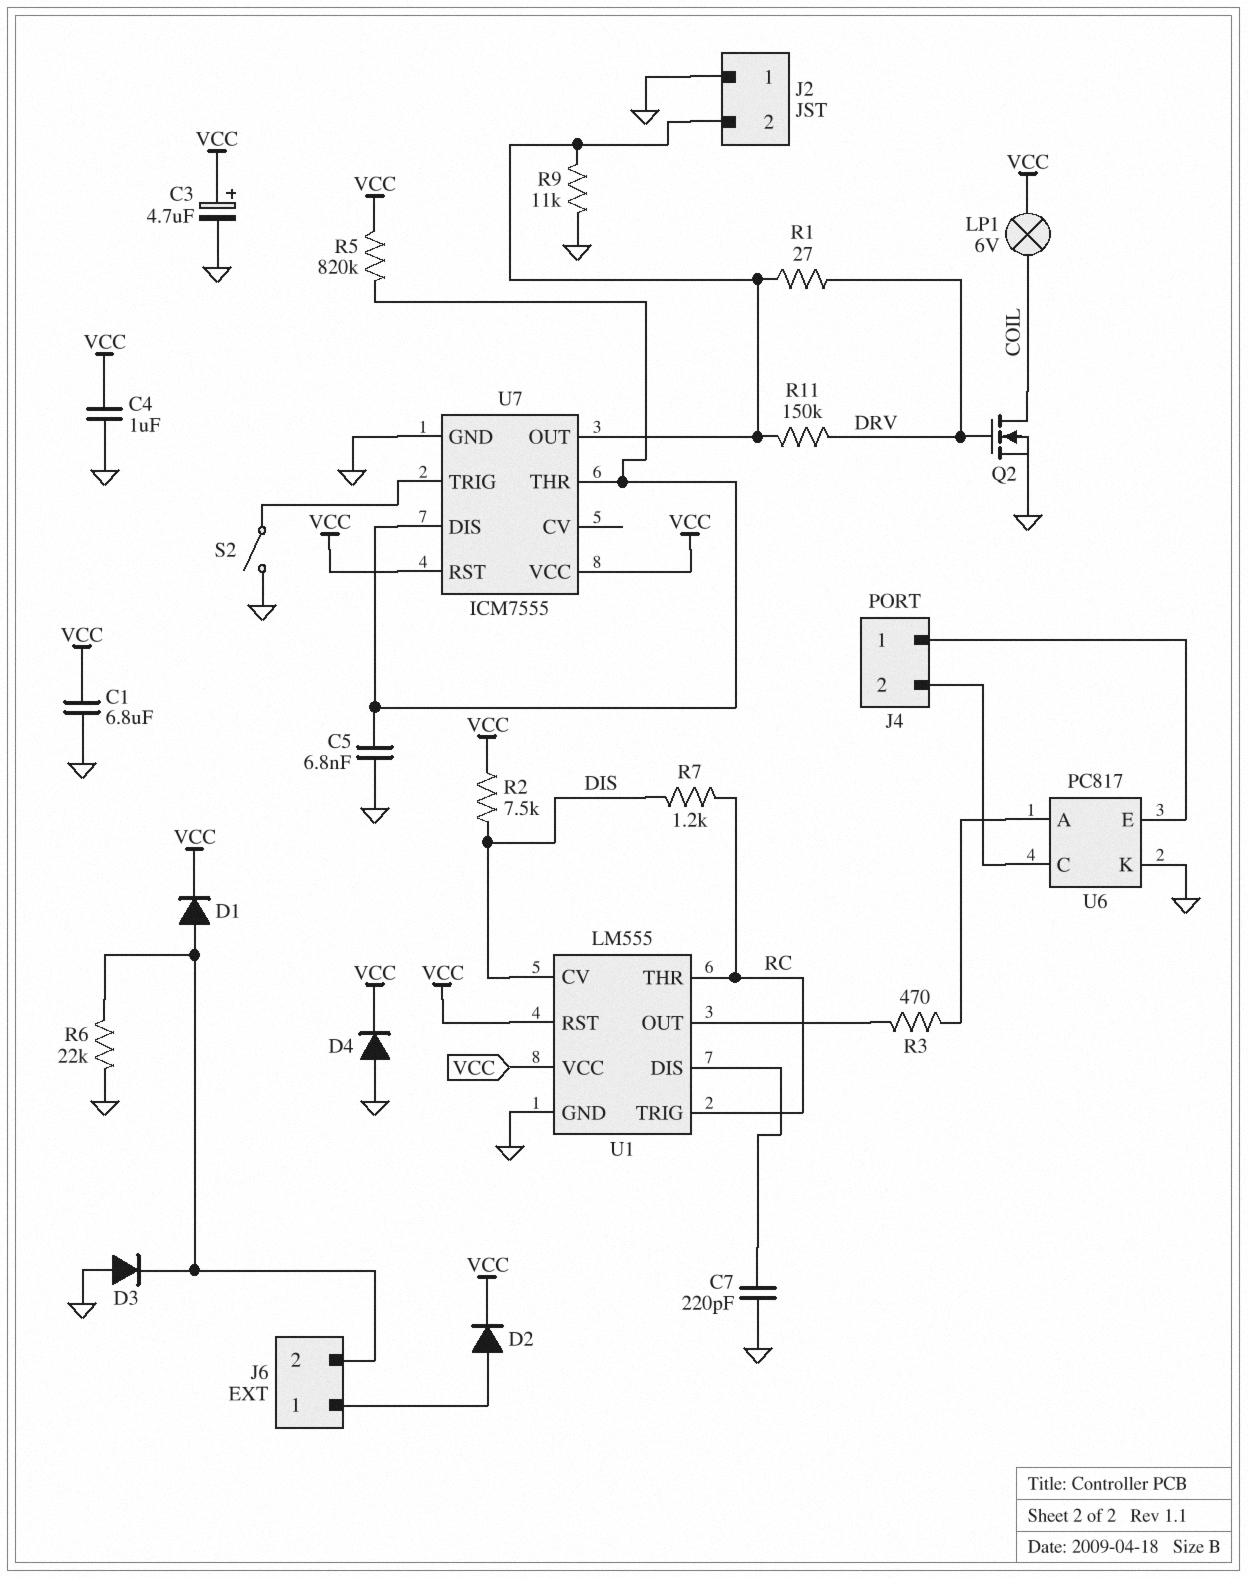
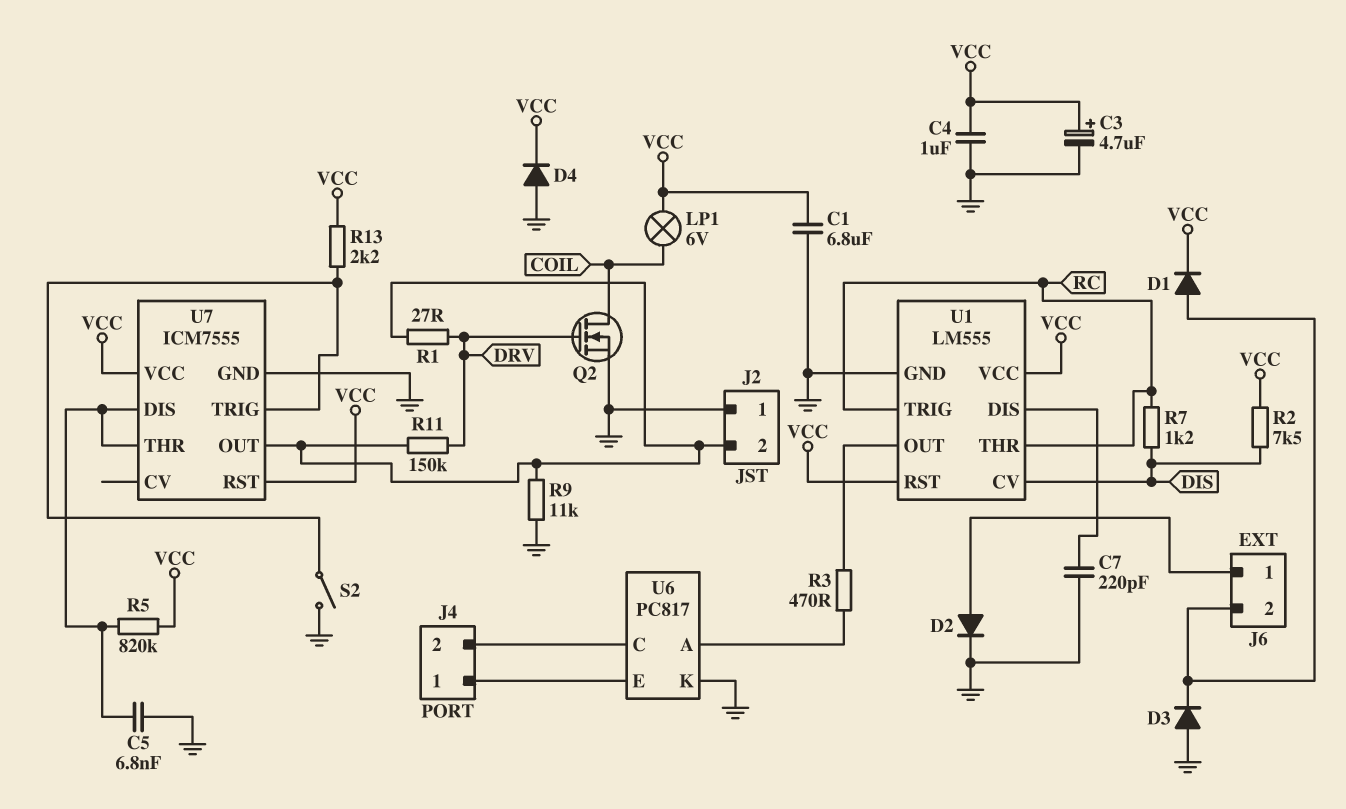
D2: diode (A J6/1, K VCC) -> diode (A J6/1, K GND)
R6: 22k (GND, J6/2) -> none
R13: none -> 2.2k (U7/TRIG, VCC)

